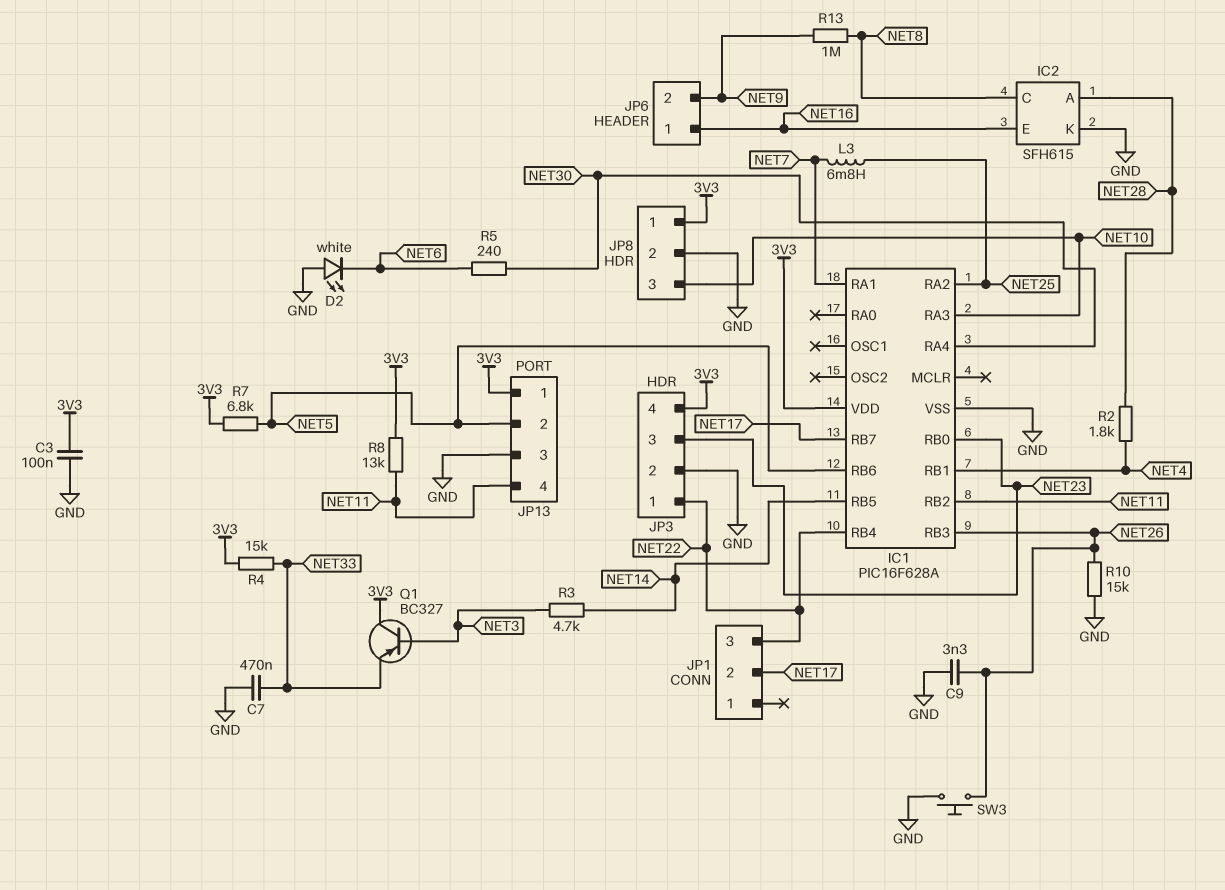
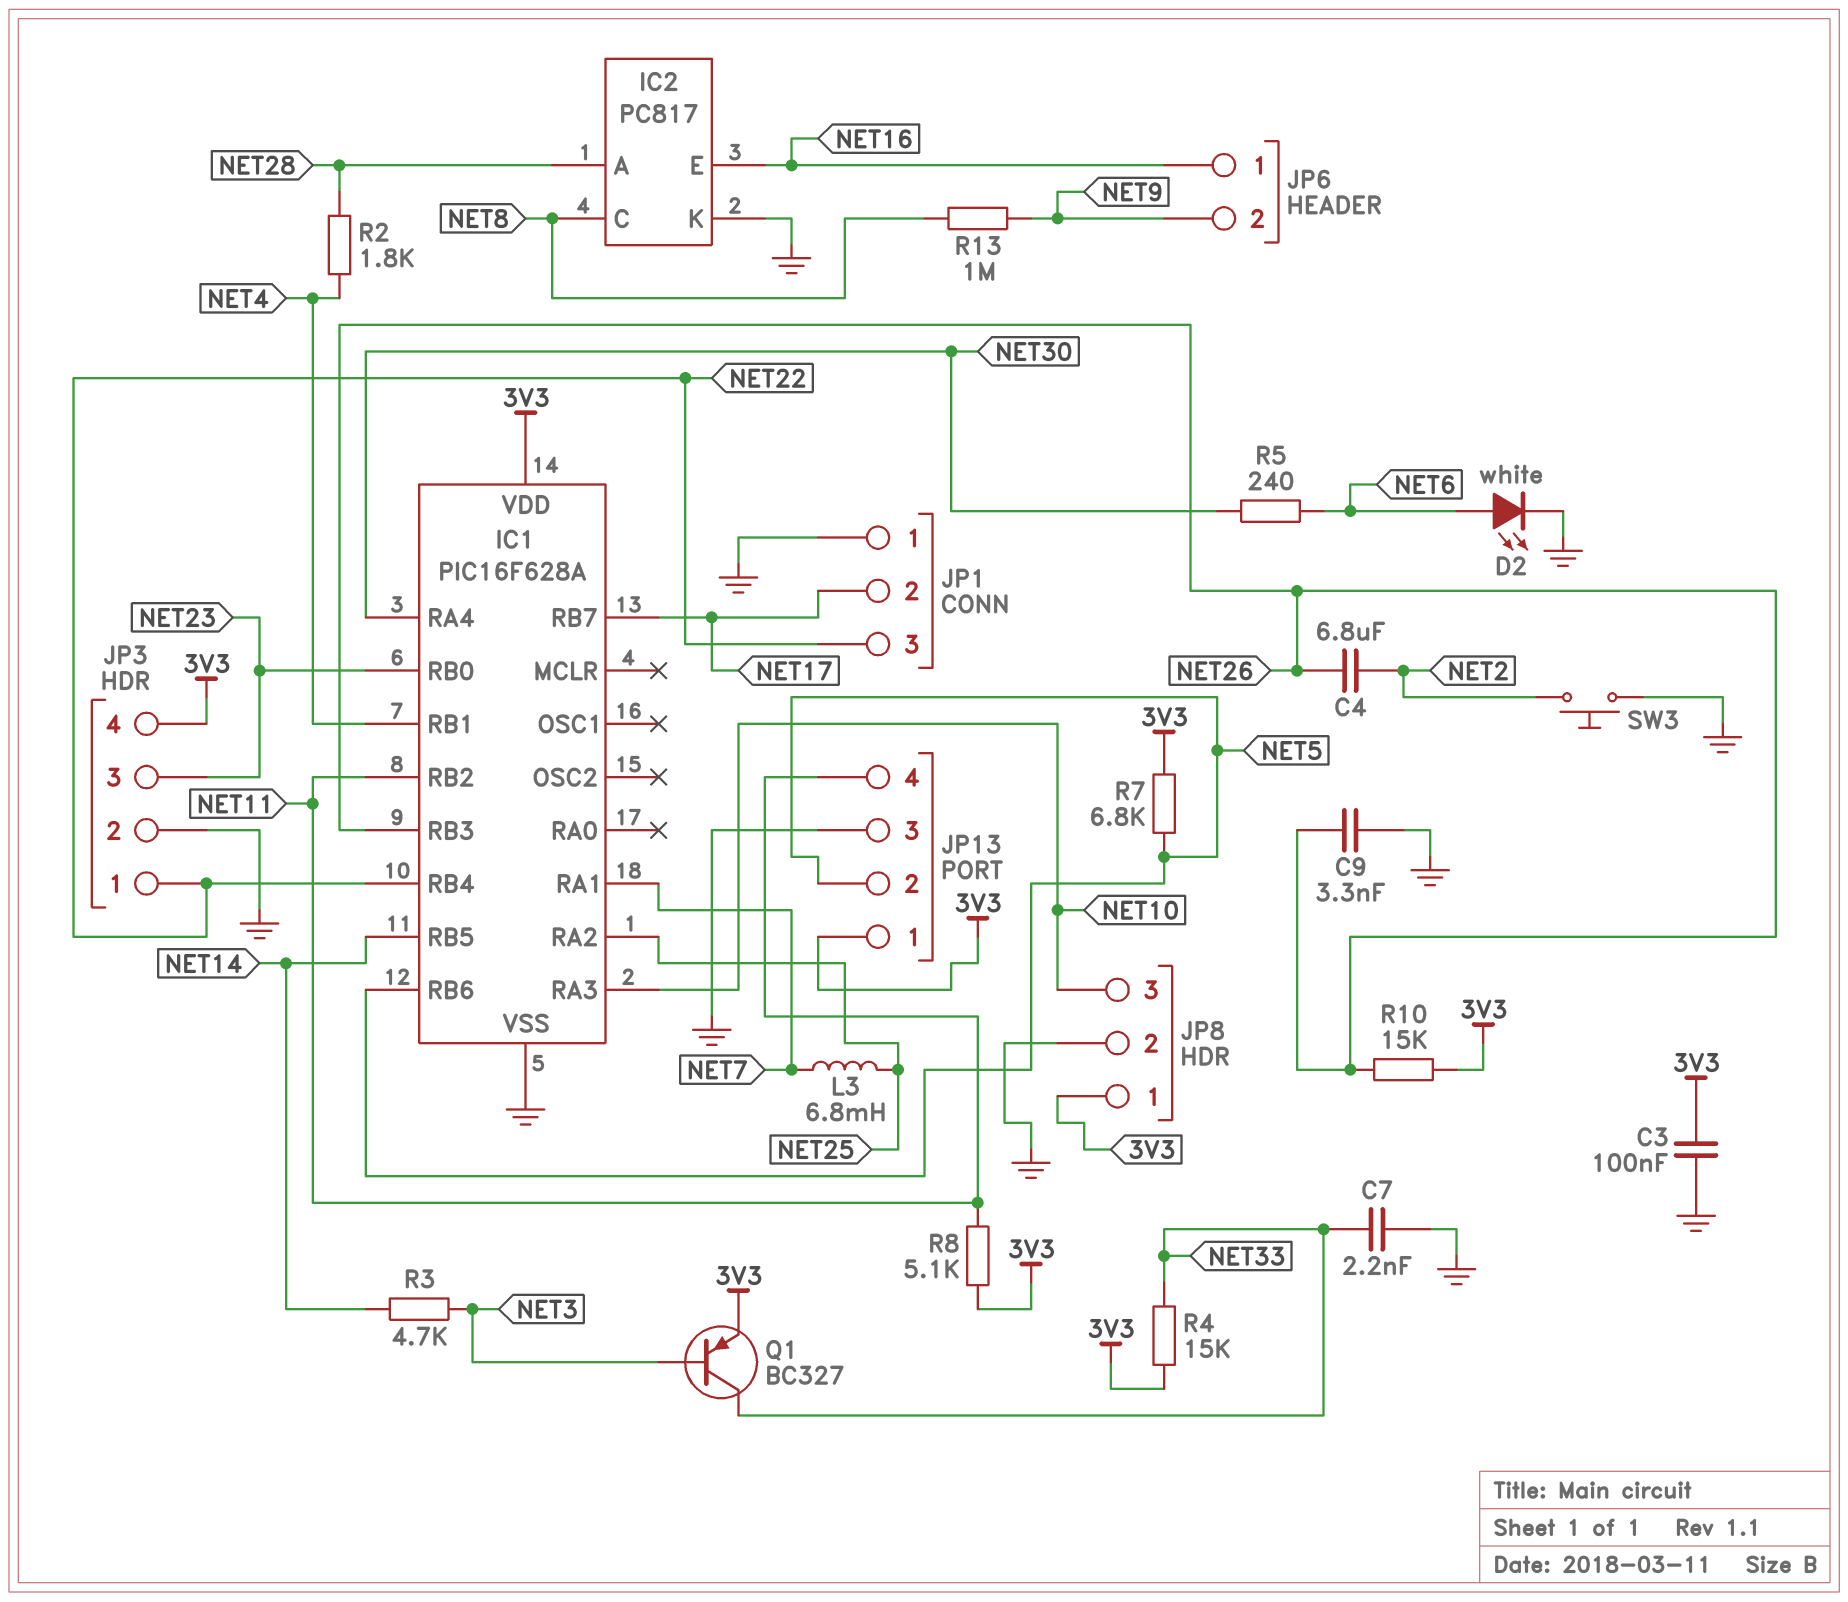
C4: none -> 6.8uF (NET2, NET26)
C7: 470nF (GND, NET33) -> 2.2nF (GND, NET33)
D2: LED white (A GND, K NET6) -> LED white (A NET6, K GND)
IC2: SFH615 -> PC817
JP1 pin 1: none -> GND
Q1: PNP BC327 (B NET3, C 3V3, E NET33) -> PNP BC327 (B NET3, C NET33, E 3V3)
R8: 13k (3V3, NET11) -> 5.1k (3V3, NET11)
R10: 15k (GND, NET26) -> 15k (3V3, NET26)
SW3: button (GND, NET26) -> button (GND, NET2)

